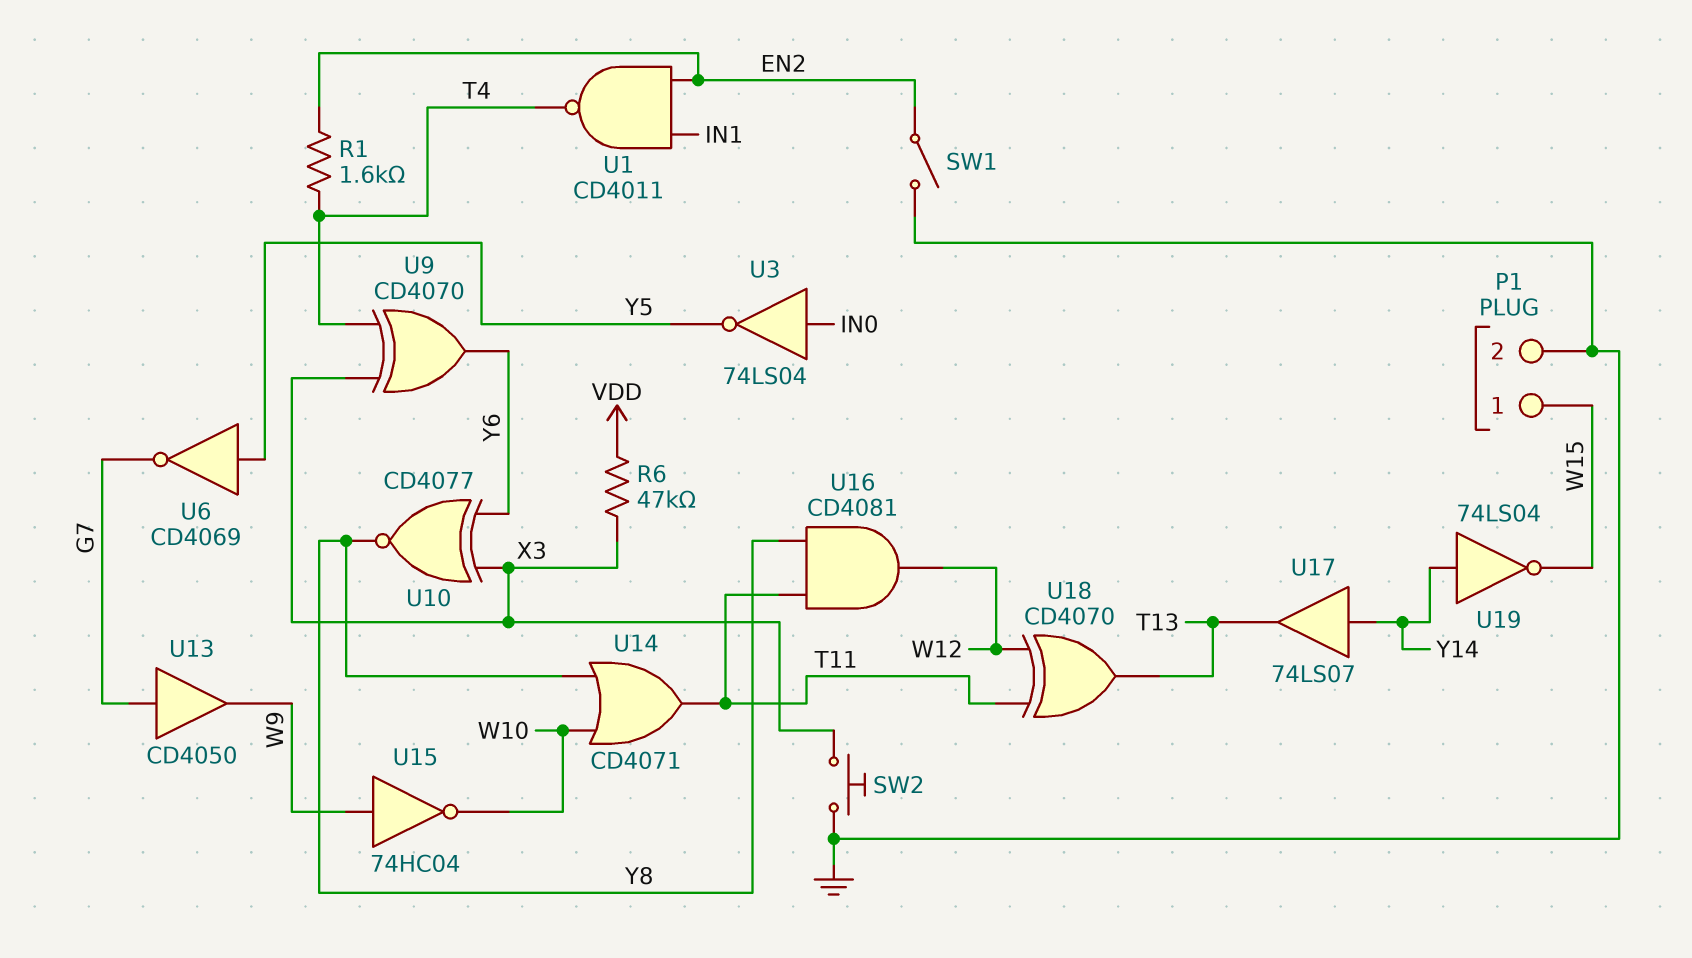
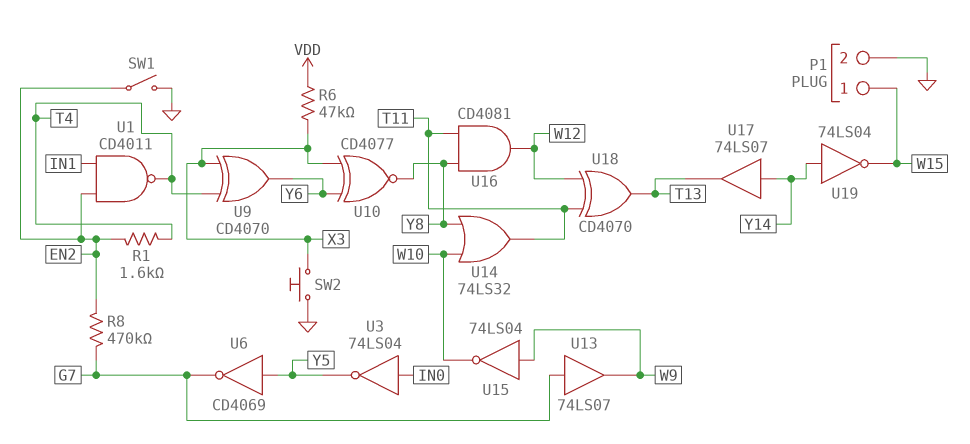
R8: none -> 470k (EN2, G7)
U13: buffer CD4050 (in G7, out W9) -> buffer 74LS07 (in G7, out W9)
U14: OR CD4071 (in W10, in Y8, out T11) -> OR 74LS32 (in W10, in Y8, out T11)
U15: NOT 74HC04 (in W9, out W10) -> NOT 74LS04 (in W9, out W10)

